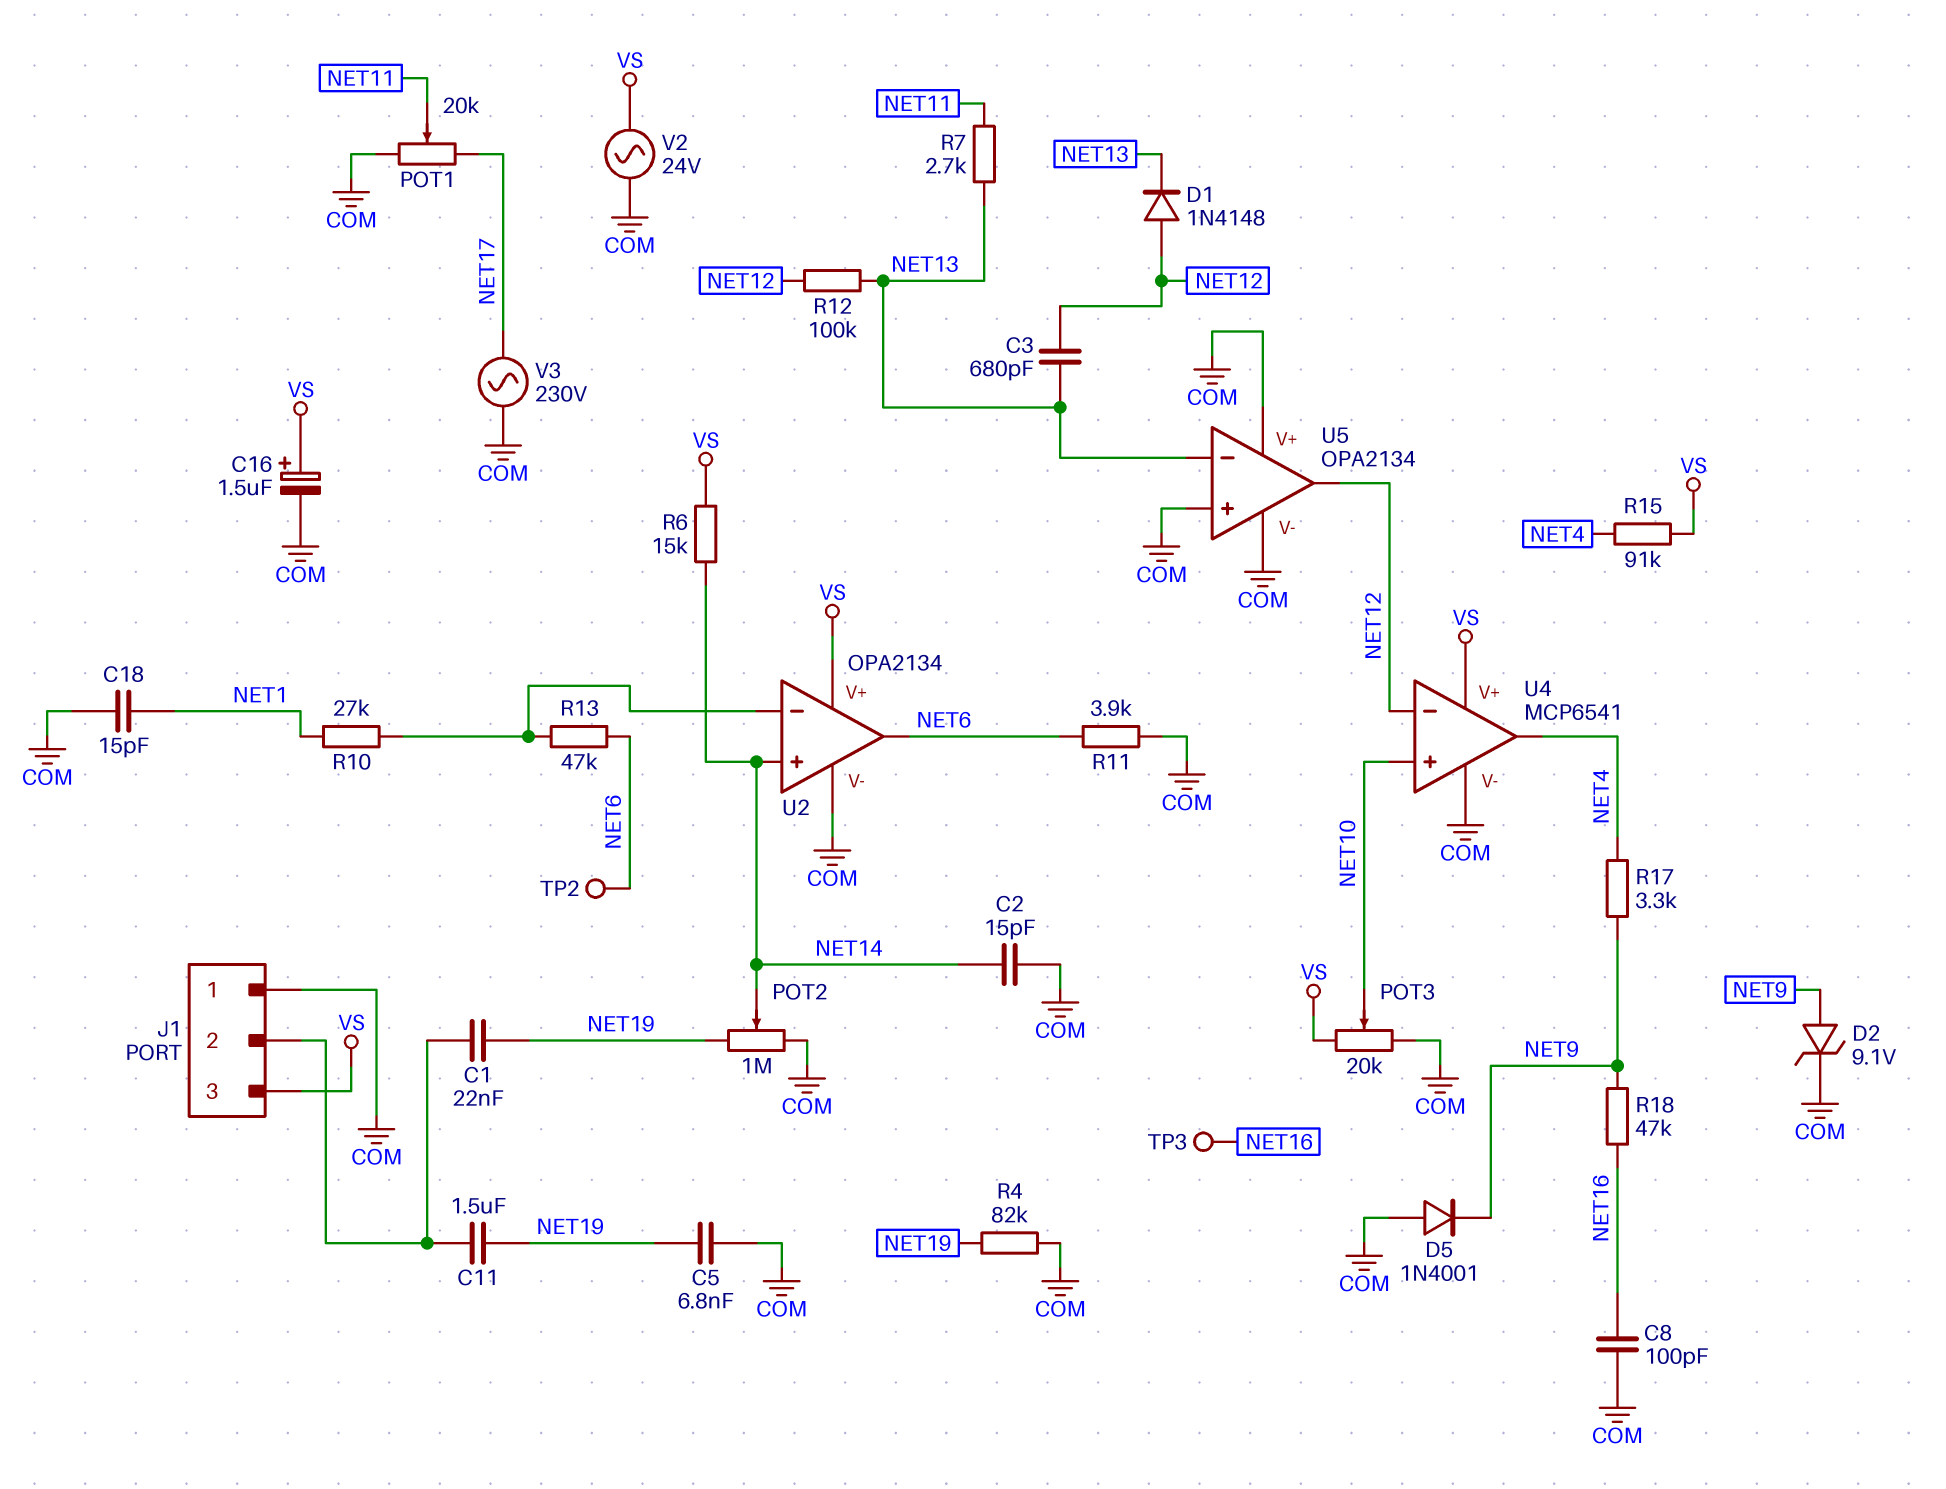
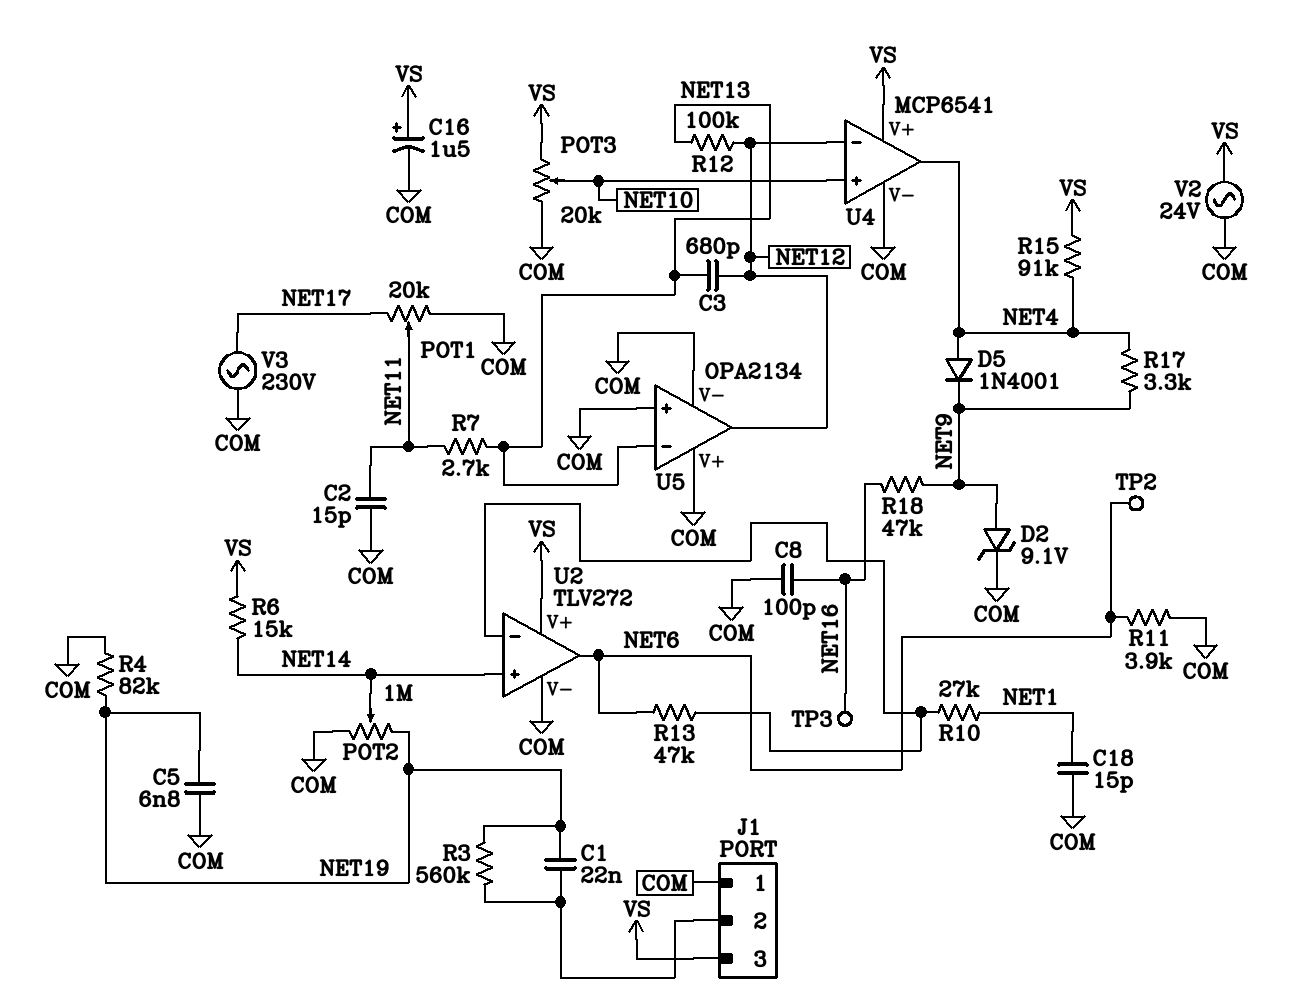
C2: 15pF (COM, NET14) -> 15pF (COM, NET11)
C11: 1.5uF (J1/2, NET19) -> none
D1: diode 1N4148 (A NET12, K NET13) -> none
D5: diode 1N4001 (A COM, K NET9) -> diode 1N4001 (A NET4, K NET9)
R3: none -> 560k (J1/2, NET19)
U2: OPA2134 -> TLV272

